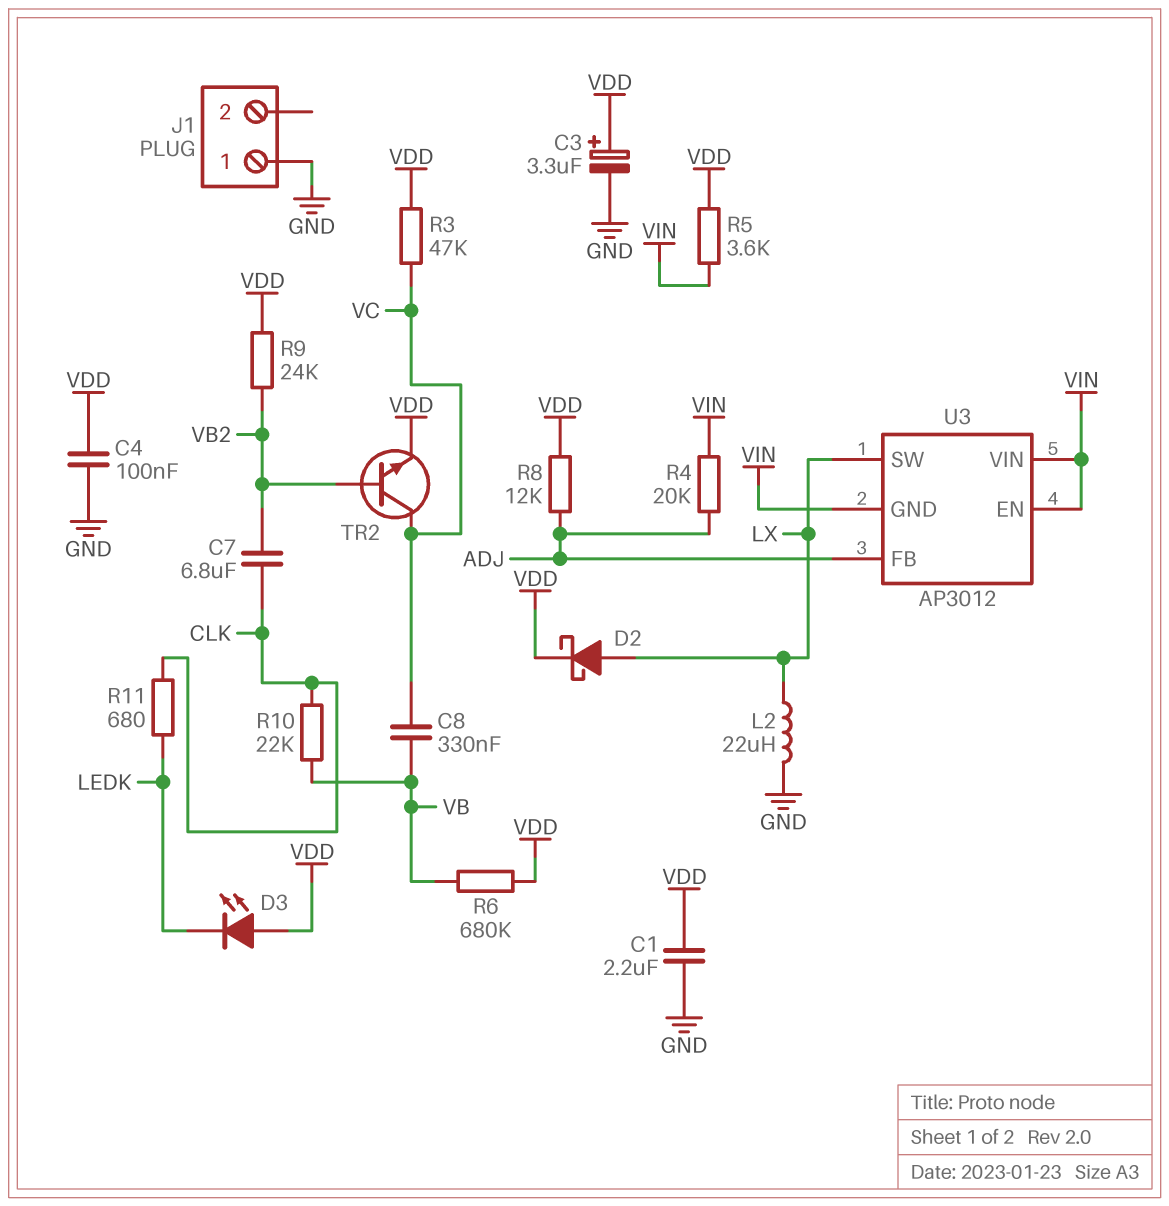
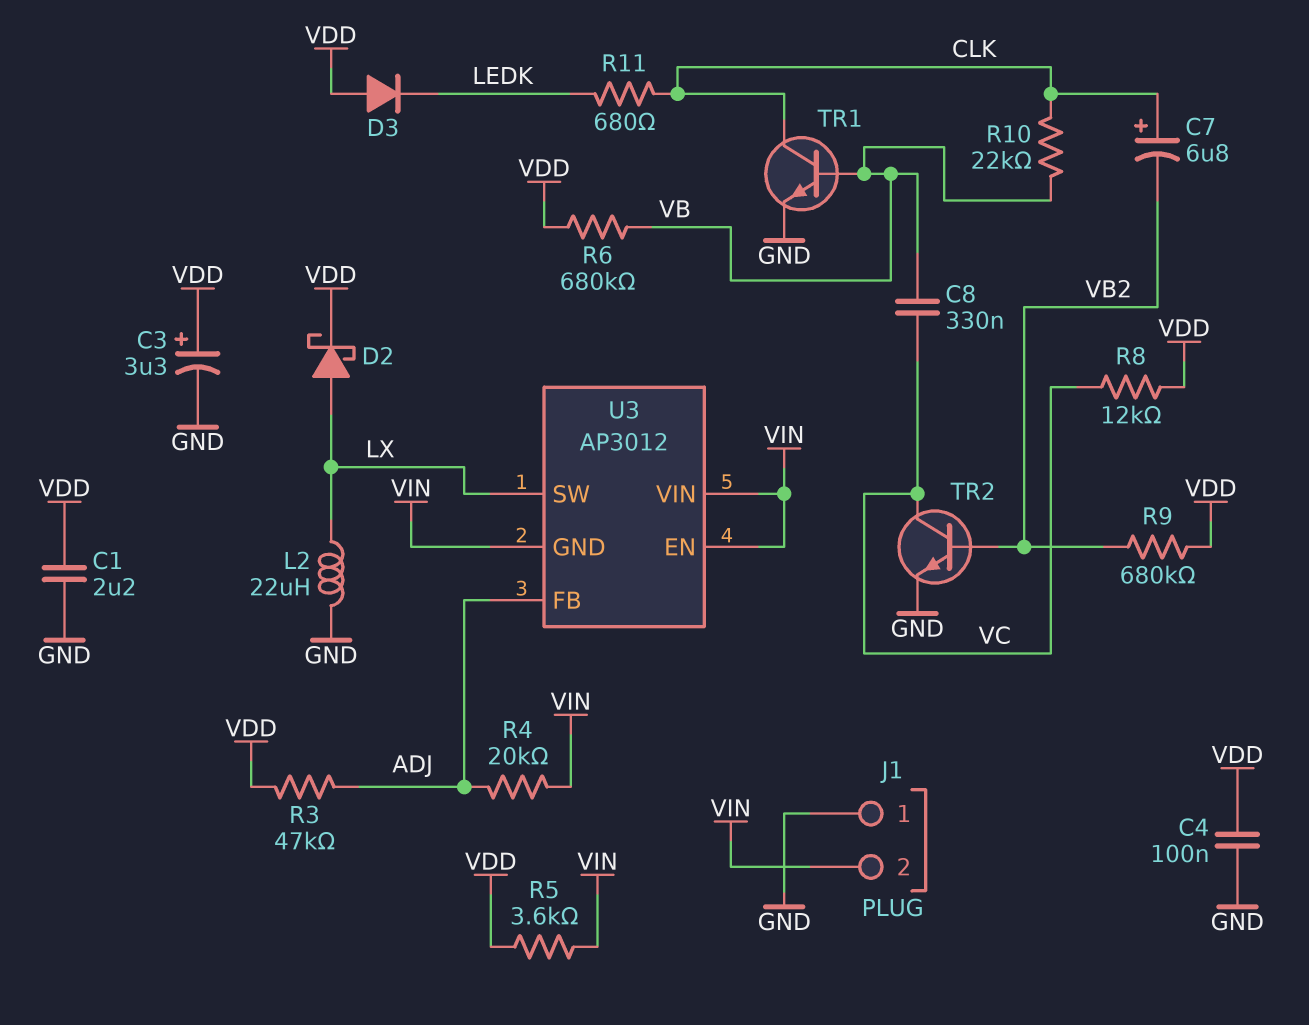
C7: 6.8uF (CLK, VB2) -> 6.8uF (plus CLK, minus VB2)
D3: LED (A VDD, K LEDK) -> diode (A VDD, K LEDK)
J1 pin 2: none -> VIN
R3: 47k (VC, VDD) -> 47k (ADJ, VDD)
R8: 12k (ADJ, VDD) -> 12k (VC, VDD)
R9: 24k (VB2, VDD) -> 680k (VB2, VDD)
TR1: none -> NPN (B VB, C CLK, E GND)
TR2: NPN (B VB2, C VC, E VDD) -> NPN (B VB2, C VC, E GND)

